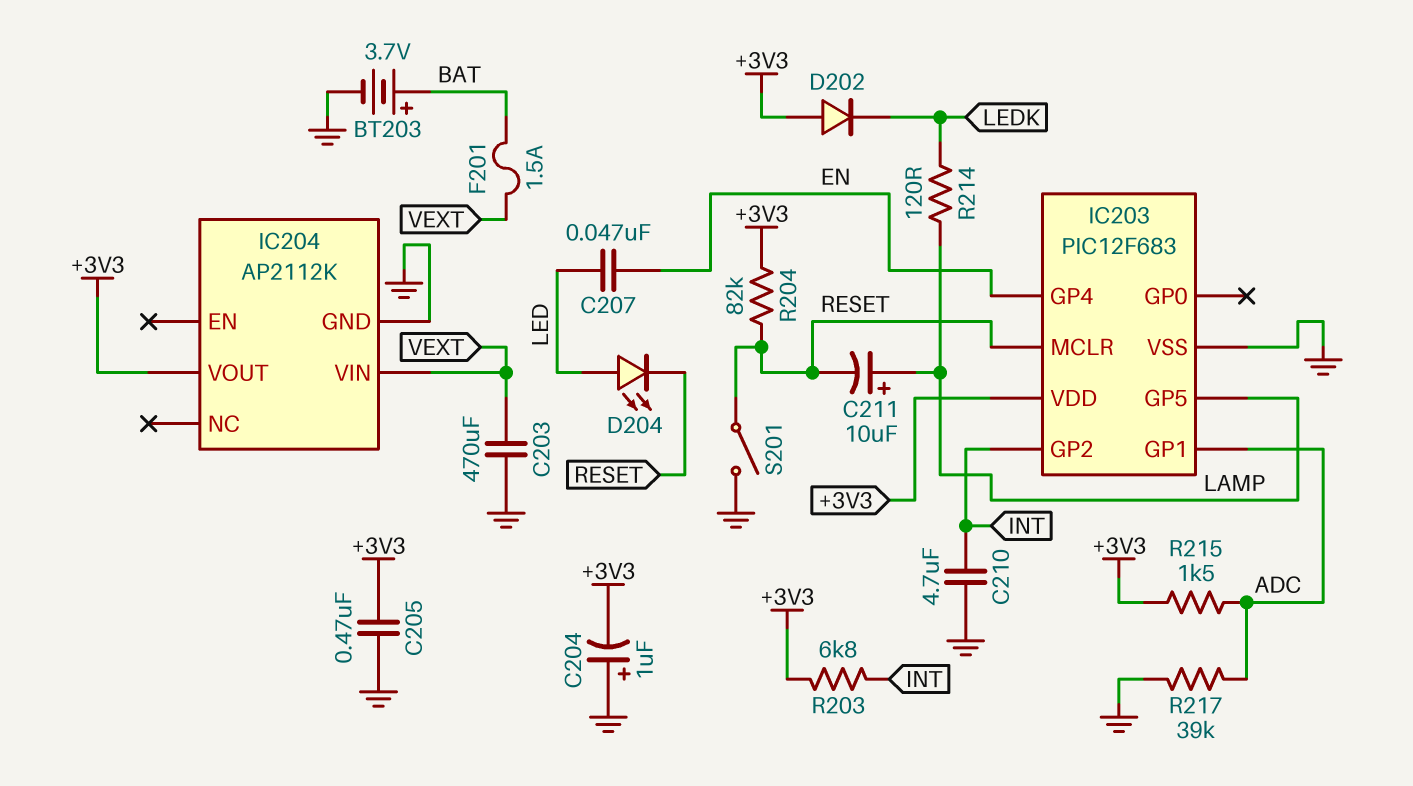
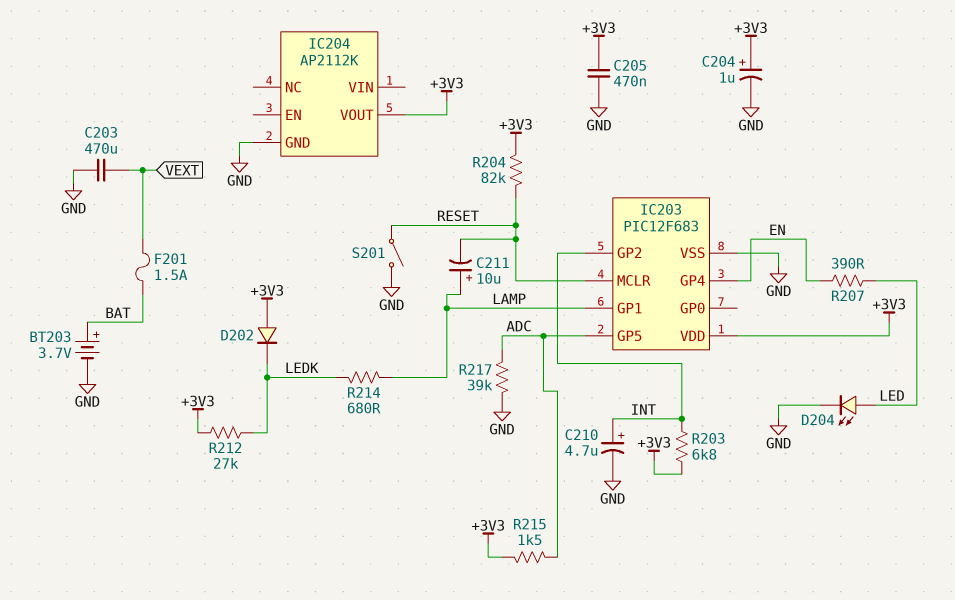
C204: 1uF (plus GND, minus +3V3) -> 1uF (plus +3V3, minus GND)
C207: 47nF (EN, LED) -> none
C210: 4.7uF (GND, INT) -> 4.7uF (plus INT, minus GND)
D204: LED (A LED, K RESET) -> LED (A LED, K GND)
IC203 pin GP1: ADC -> LAMP
IC203 pin GP5: LAMP -> ADC
IC204 pin VIN: VEXT -> none
R207: none -> 390 (EN, LED)
R212: none -> 27k (+3V3, LEDK)
R214: 120 (LAMP, LEDK) -> 680 (LAMP, LEDK)

